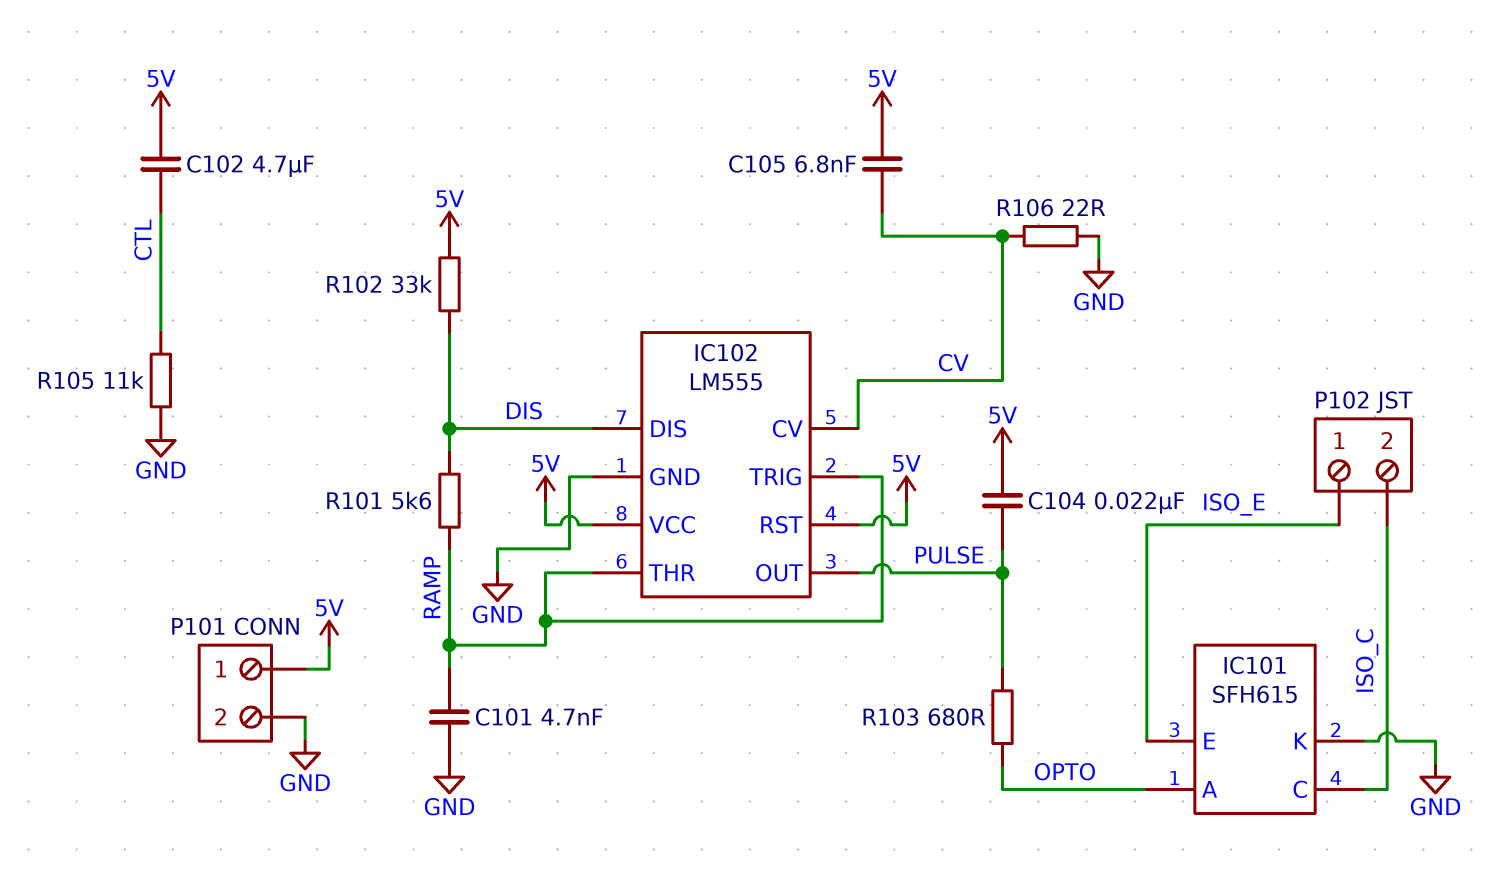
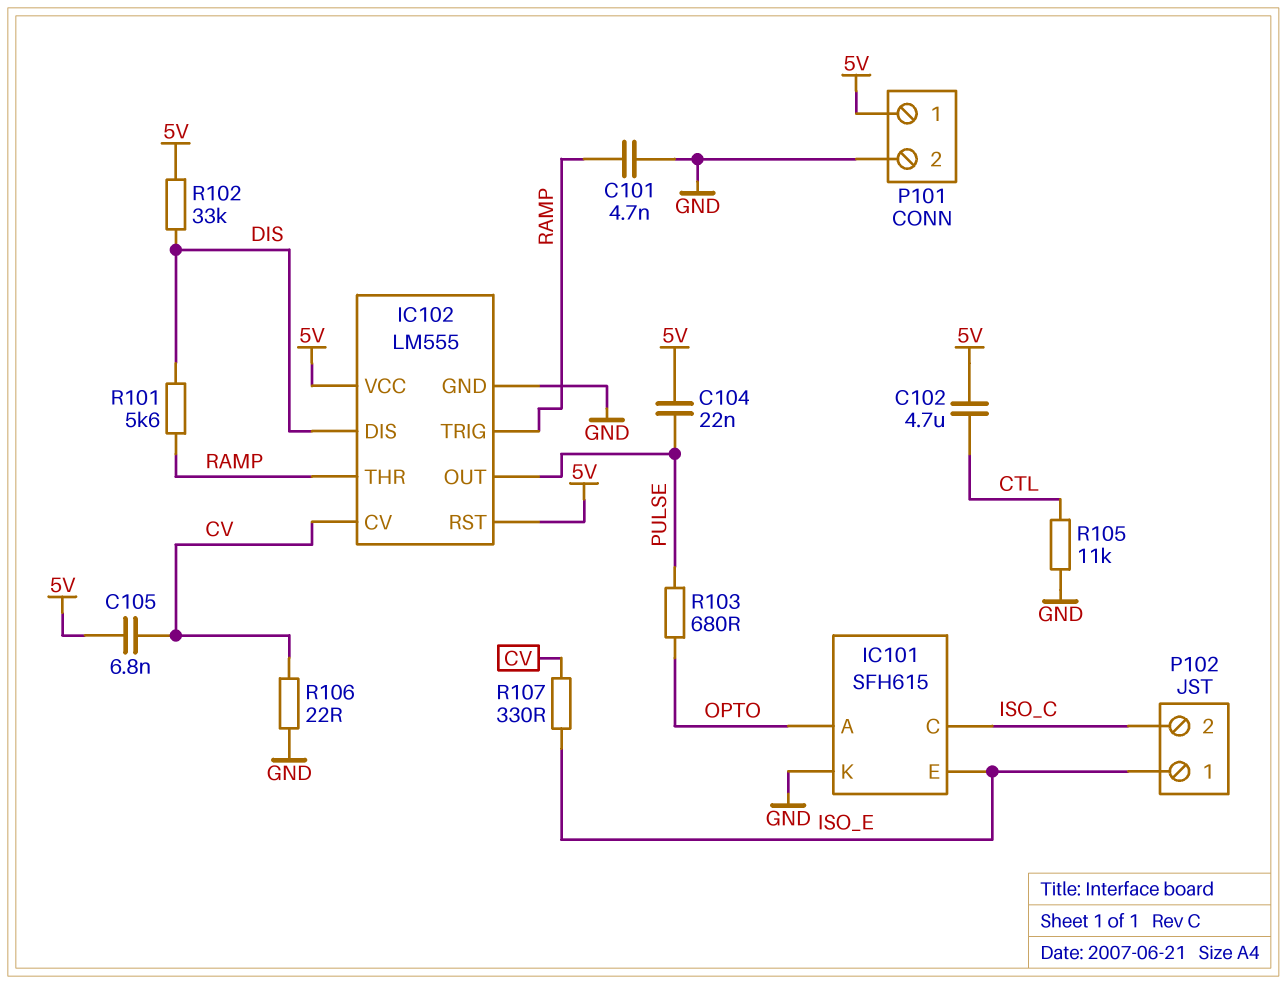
R107: none -> 330 (CV, ISO_E)

